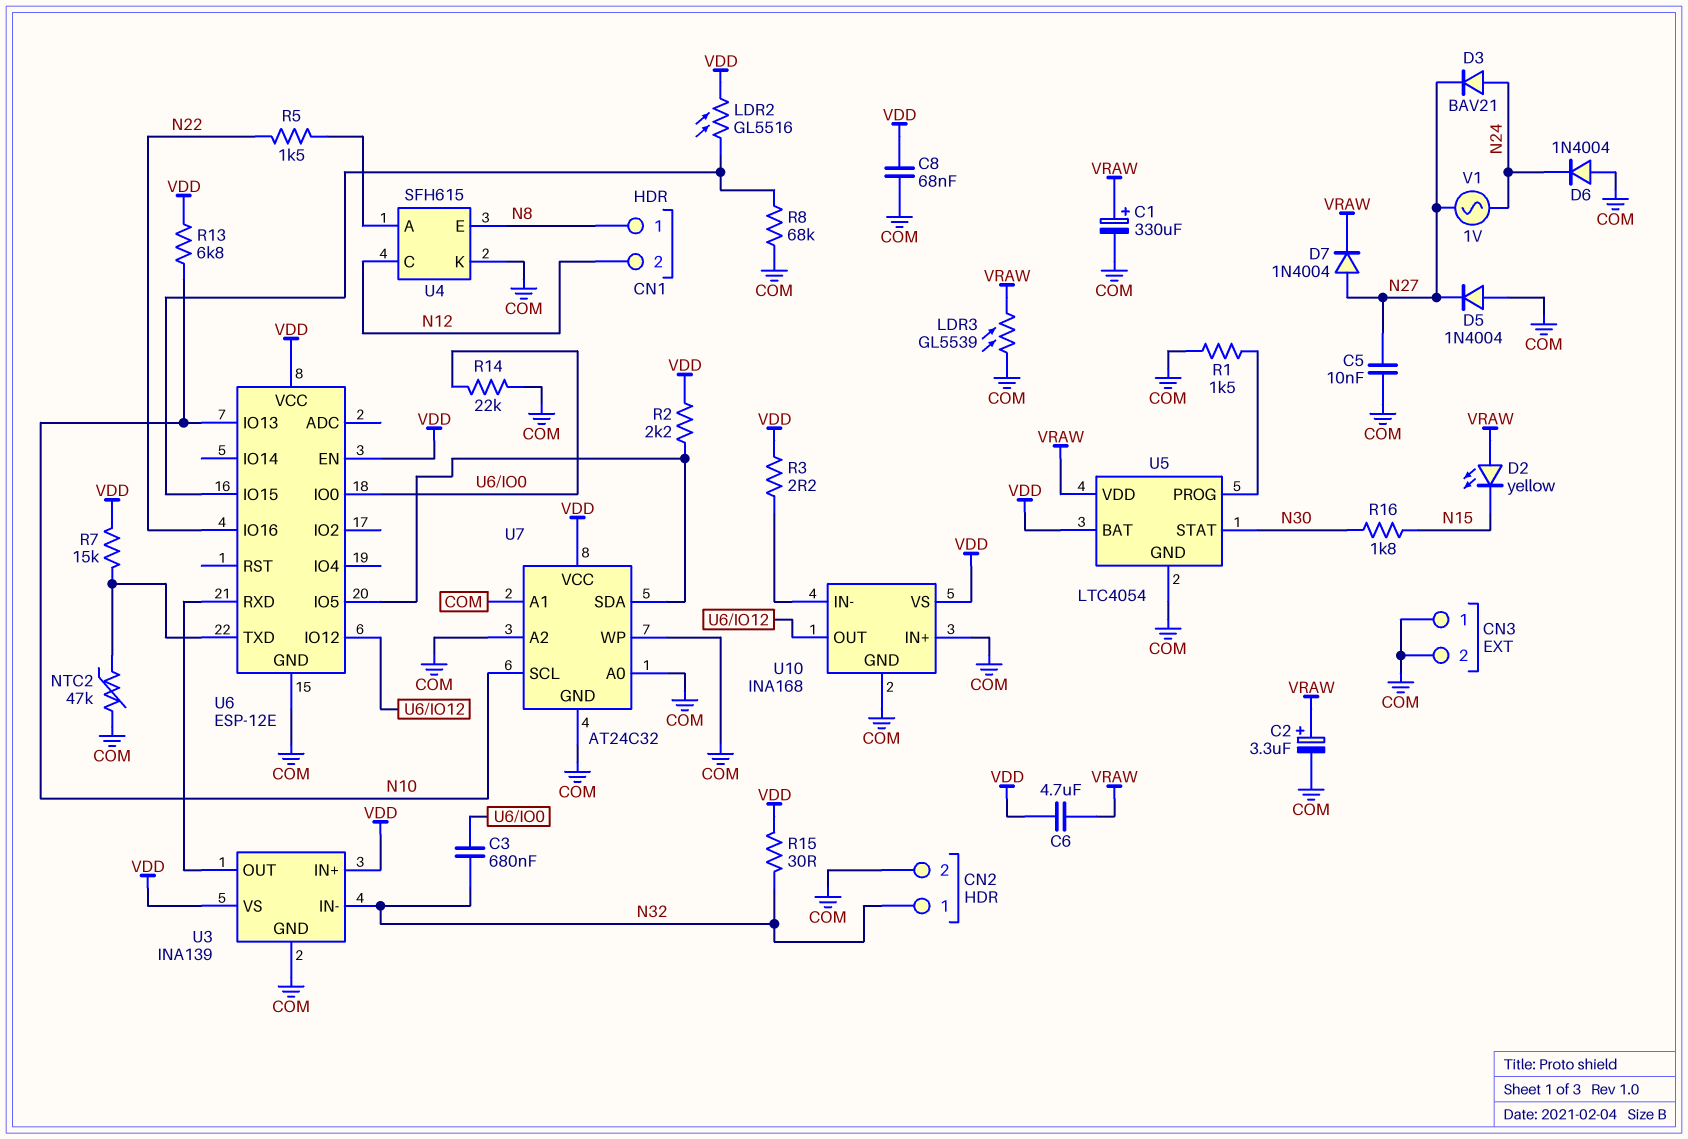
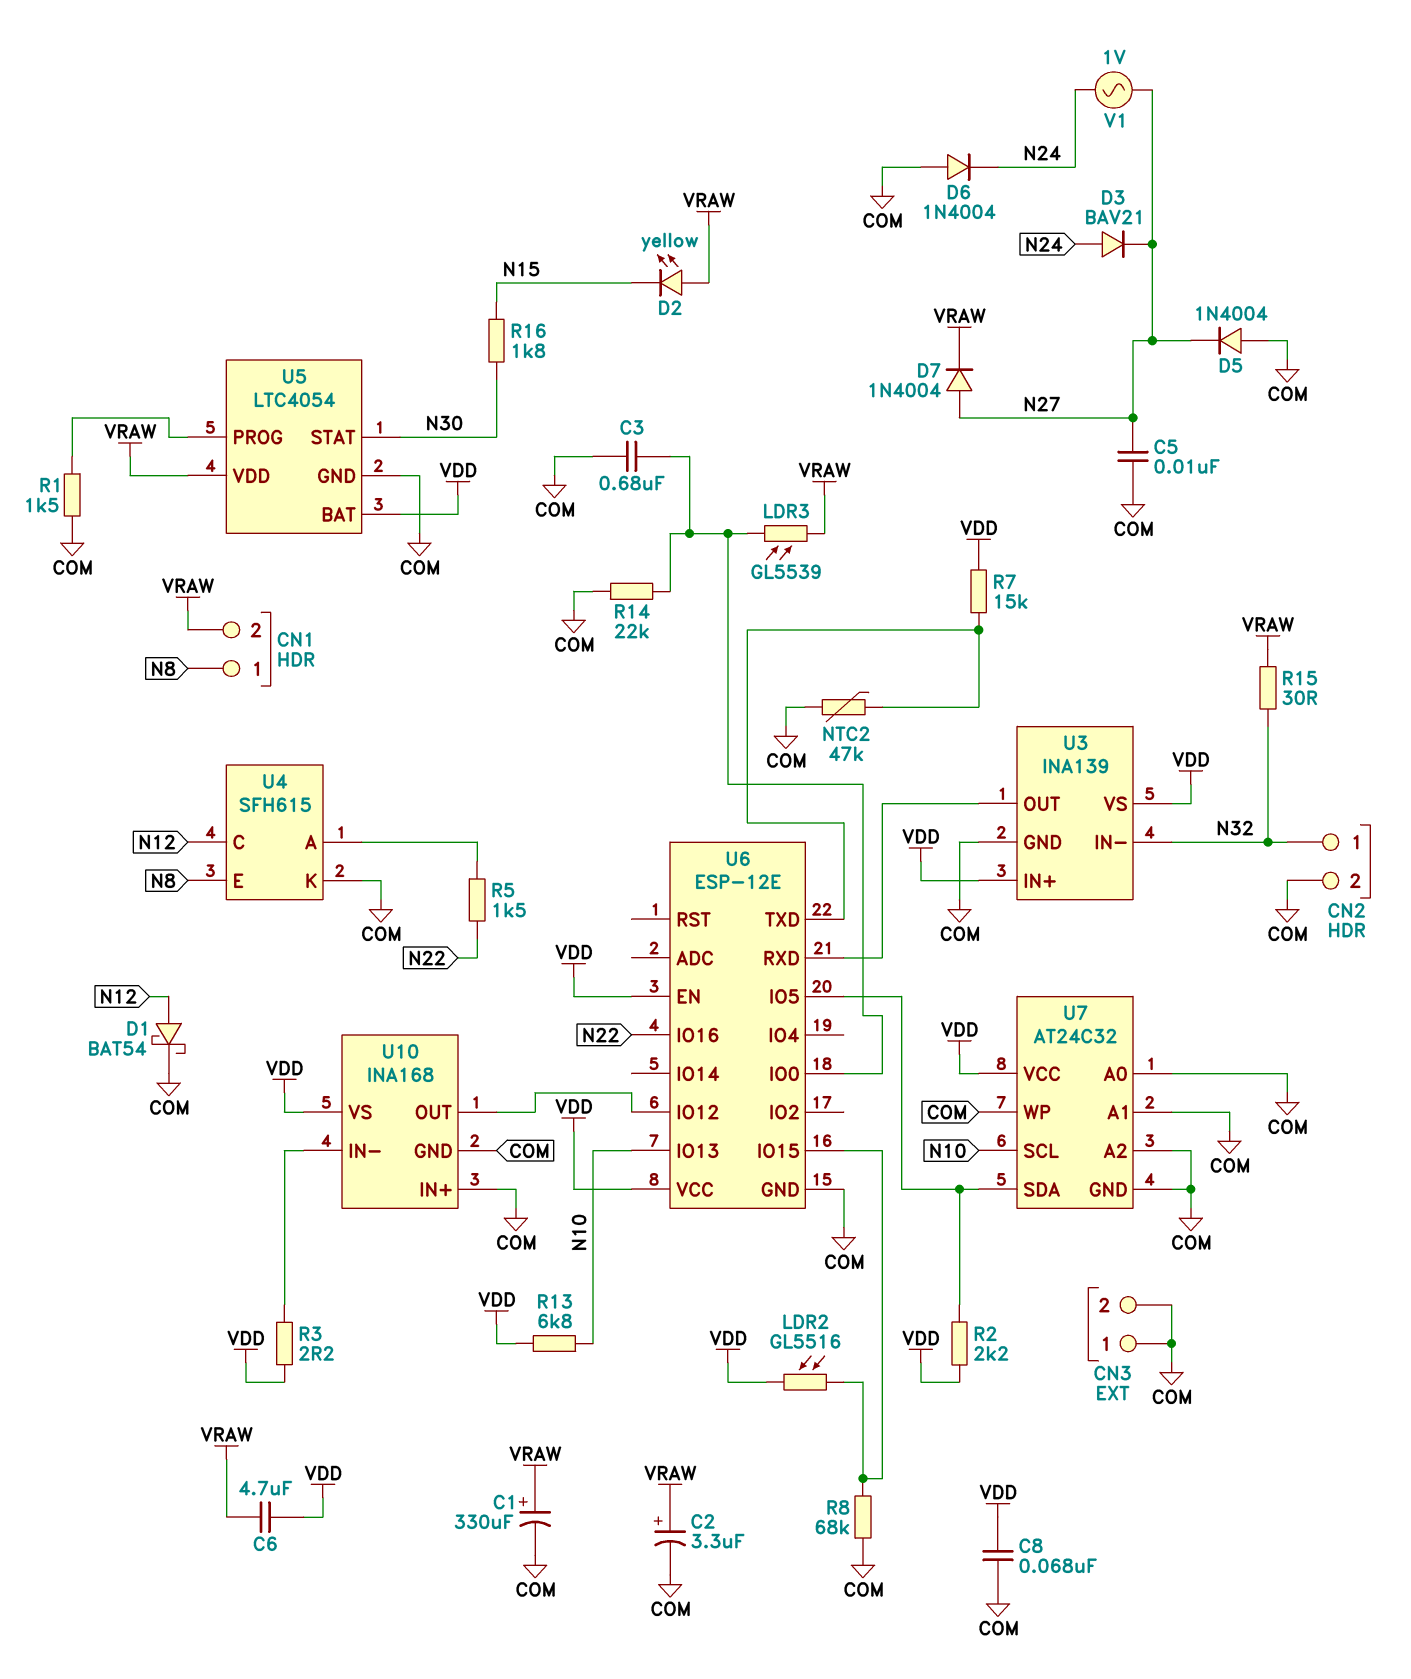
C3: 680nF (N32, U6/IO0) -> 680nF (COM, U6/IO0)
CN1 pin 2: N12 -> VRAW
D1: none -> schottky BAT54 (A N12, K COM)
LDR3: GL5539 (COM, VRAW) -> GL5539 (U6/IO0, VRAW)
R15: 30 (N32, VDD) -> 30 (N32, VRAW)

